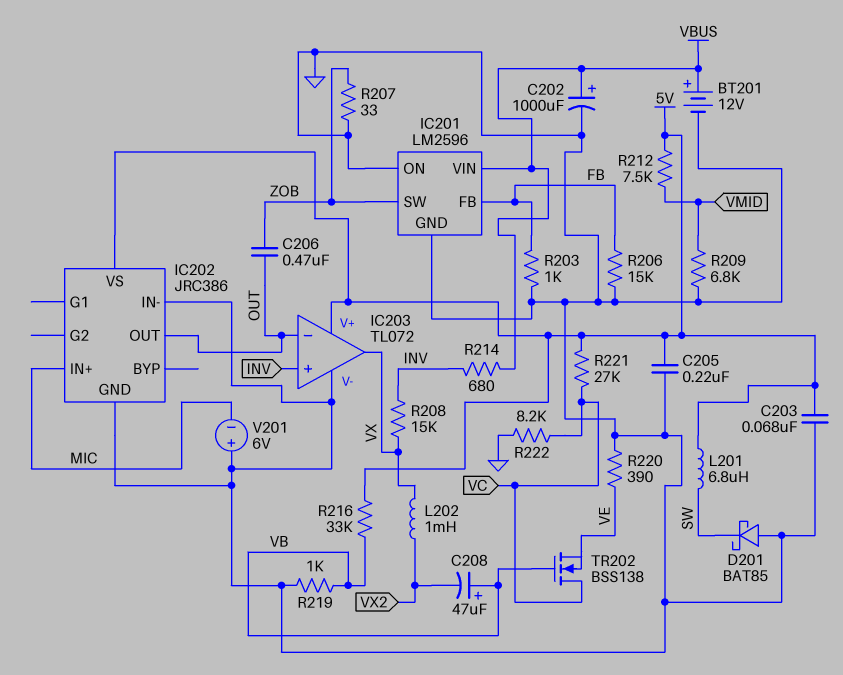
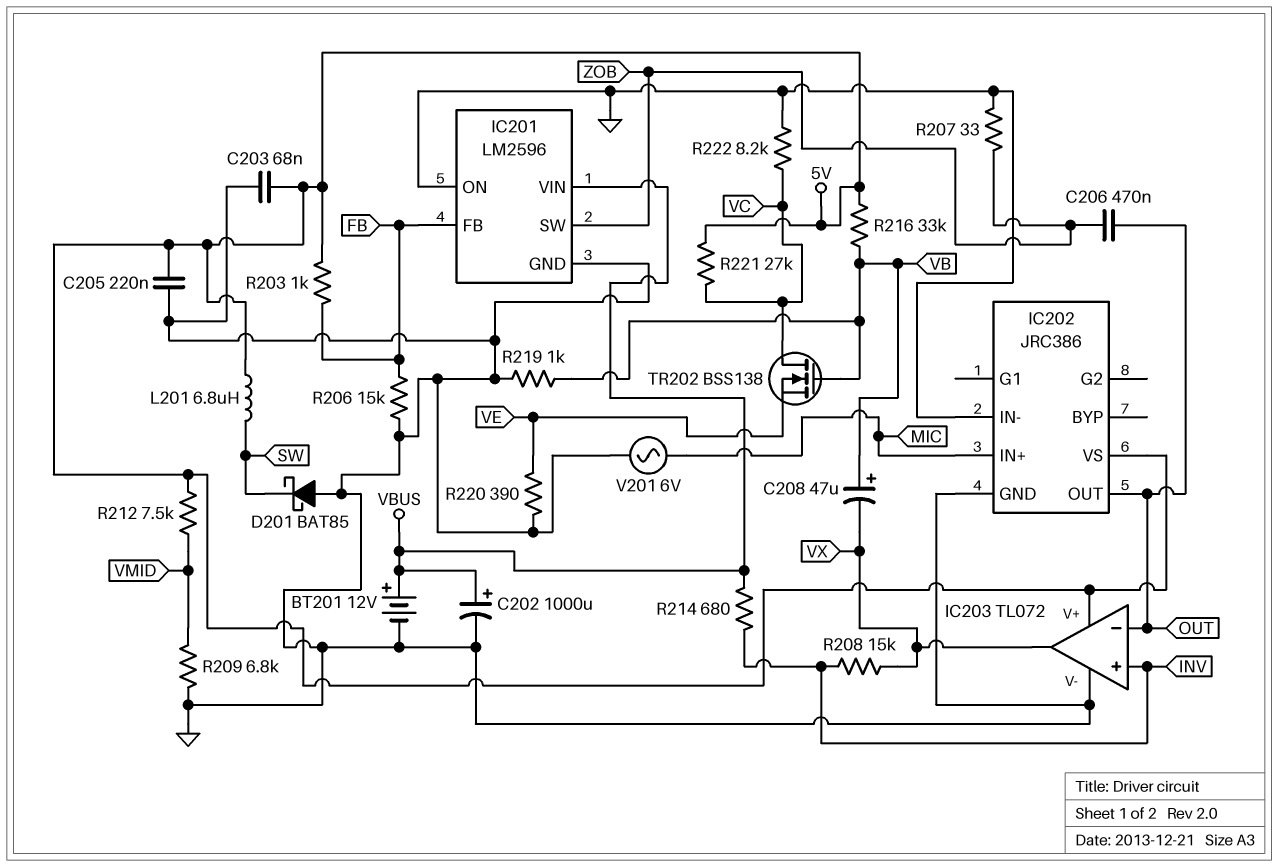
C208: 47uF (plus VB, minus VX2) -> 47uF (plus VB, minus VX)
L202: 1mH (VX, VX2) -> none
R203: 1k (FB, GND) -> 1k (5V, FB)
V201: 6V (plus GND, minus MIC) -> AC 6V (GND, MIC)

